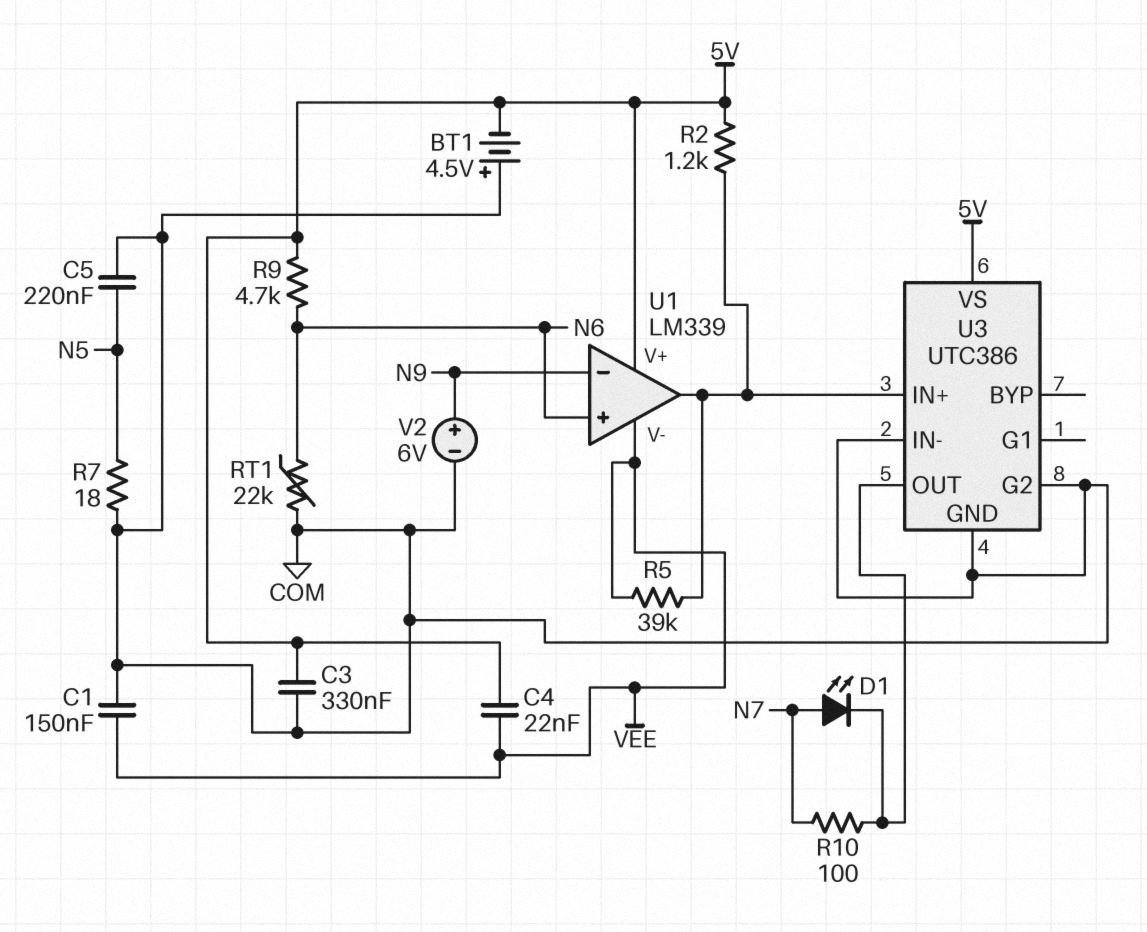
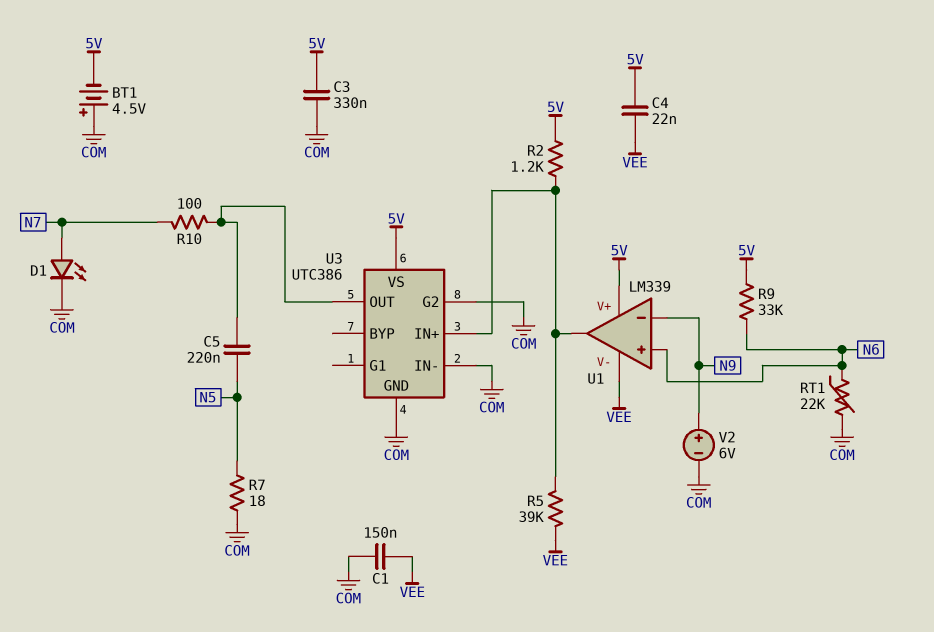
C5: 220nF (COM, N5) -> 220nF (N5, U3/OUT)
D1: LED (A N7, K U3/OUT) -> LED (A N7, K COM)
R9: 4.7k (5V, N6) -> 33k (5V, N6)

